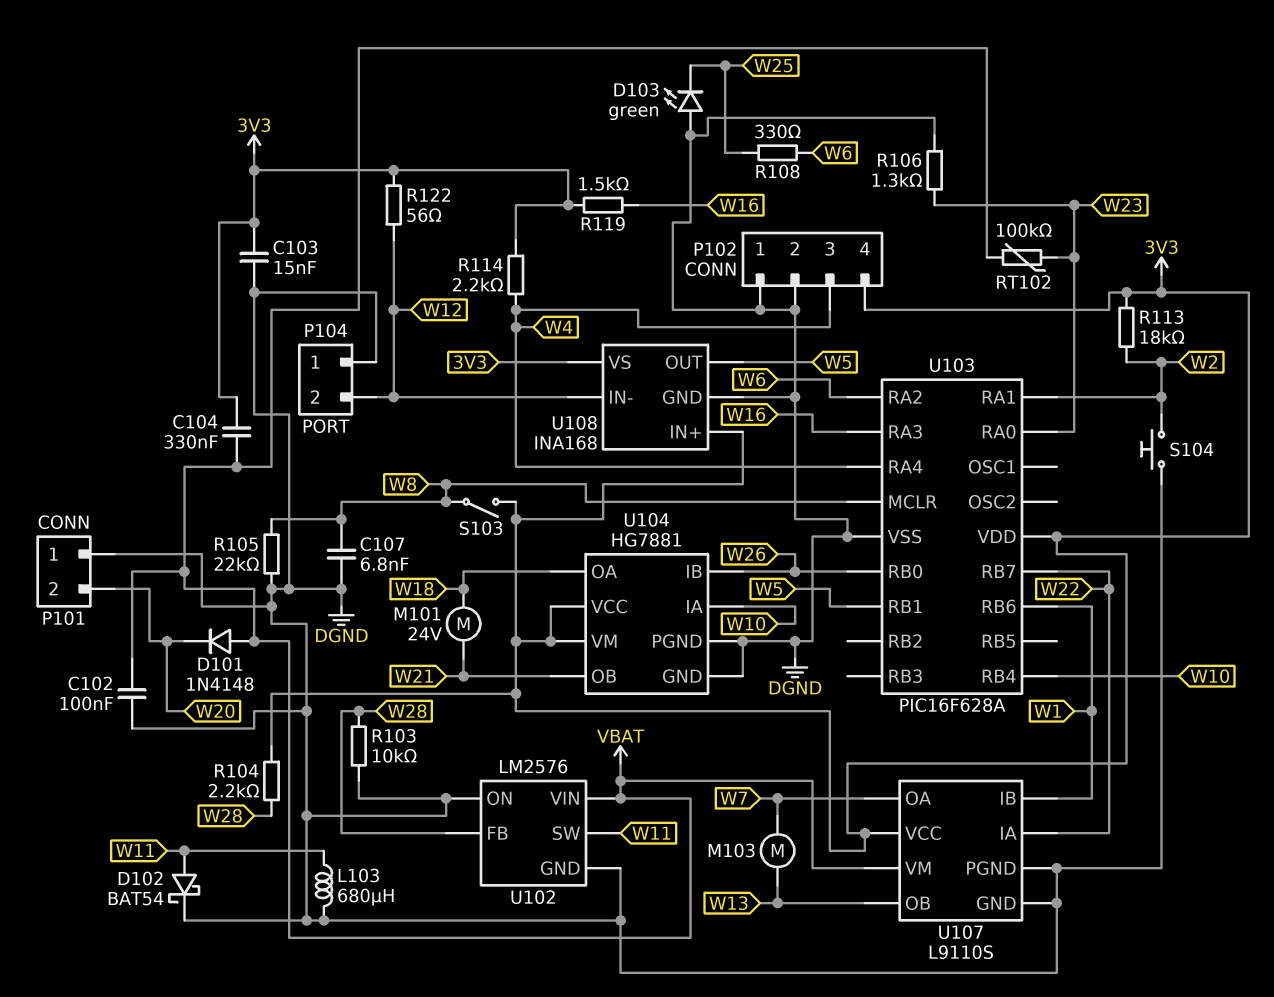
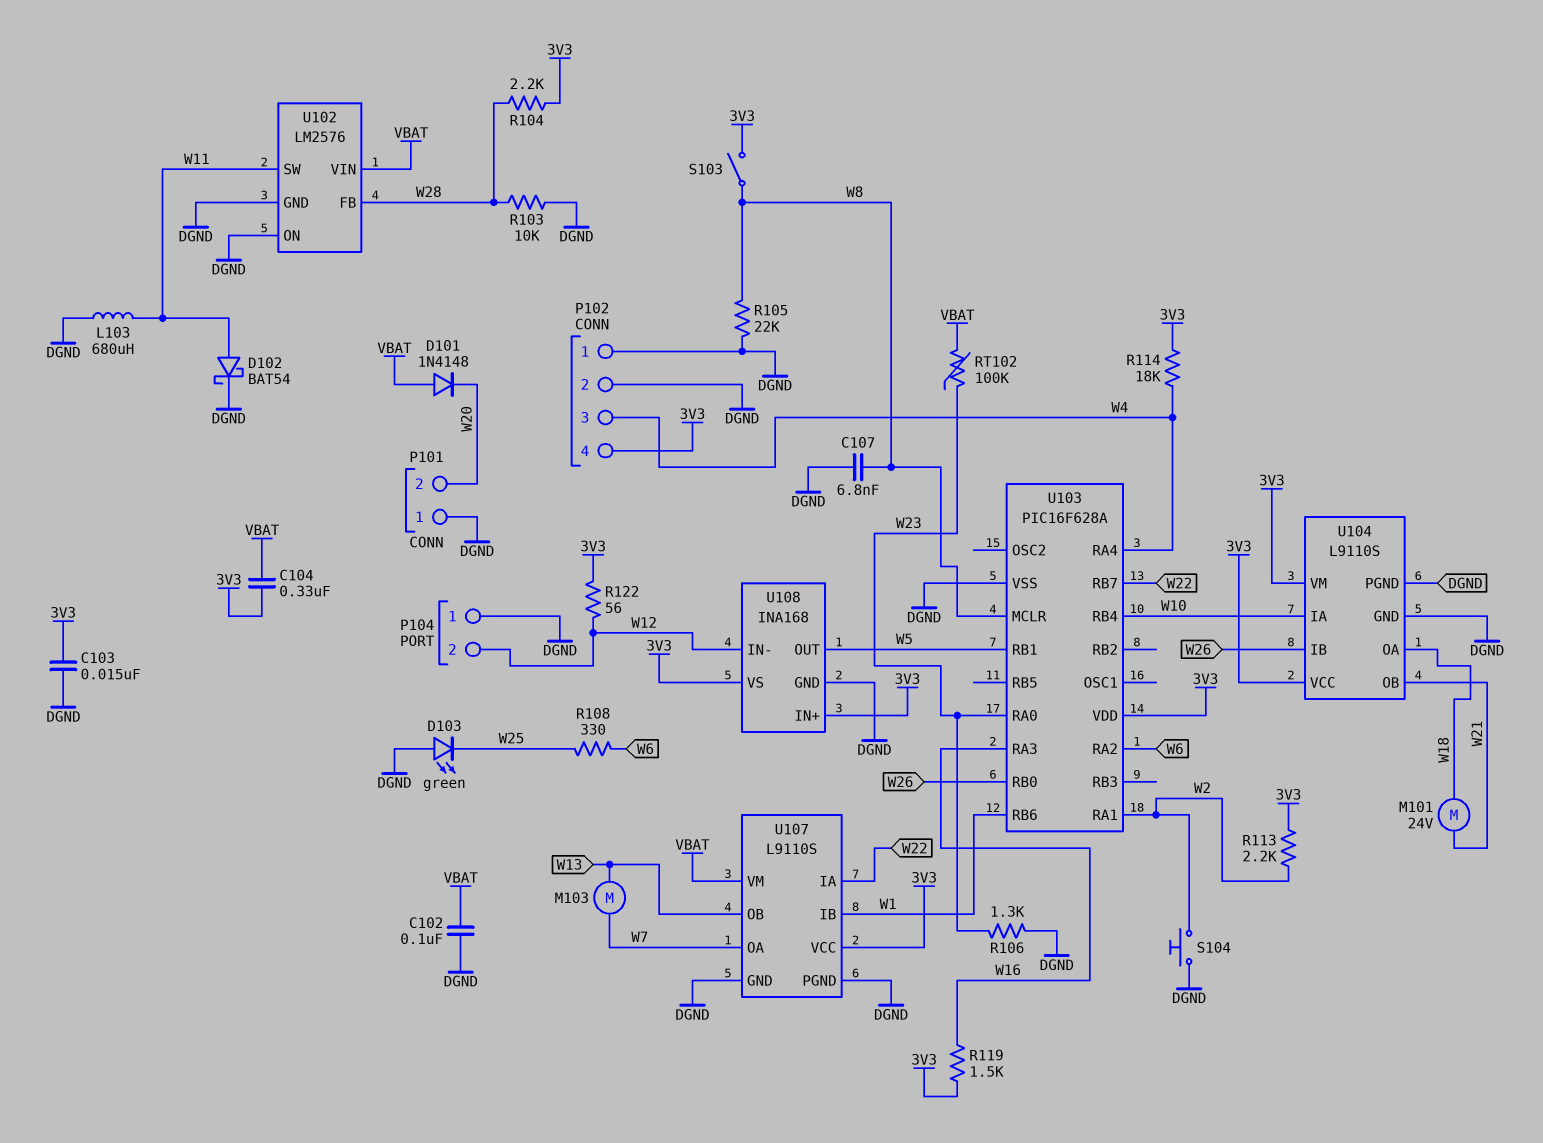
R113: 18k (3V3, W2) -> 2.2k (3V3, W2)
R114: 2.2k (3V3, W4) -> 18k (3V3, W4)
U104: HG7881 -> L9110S

